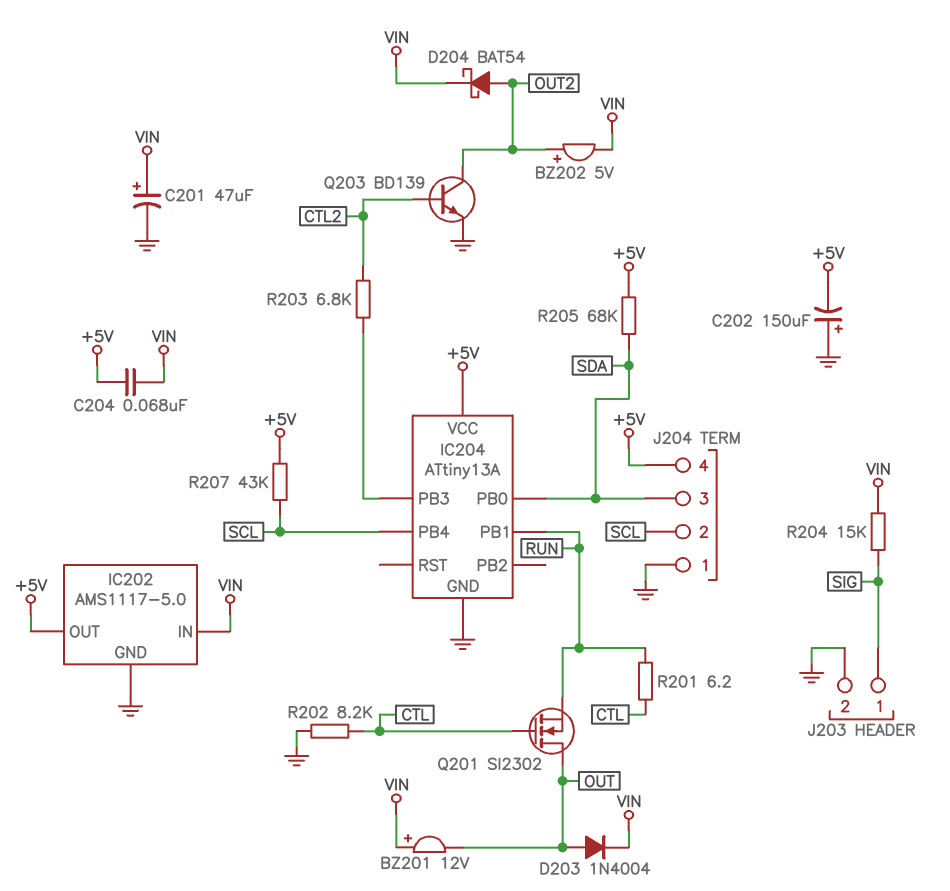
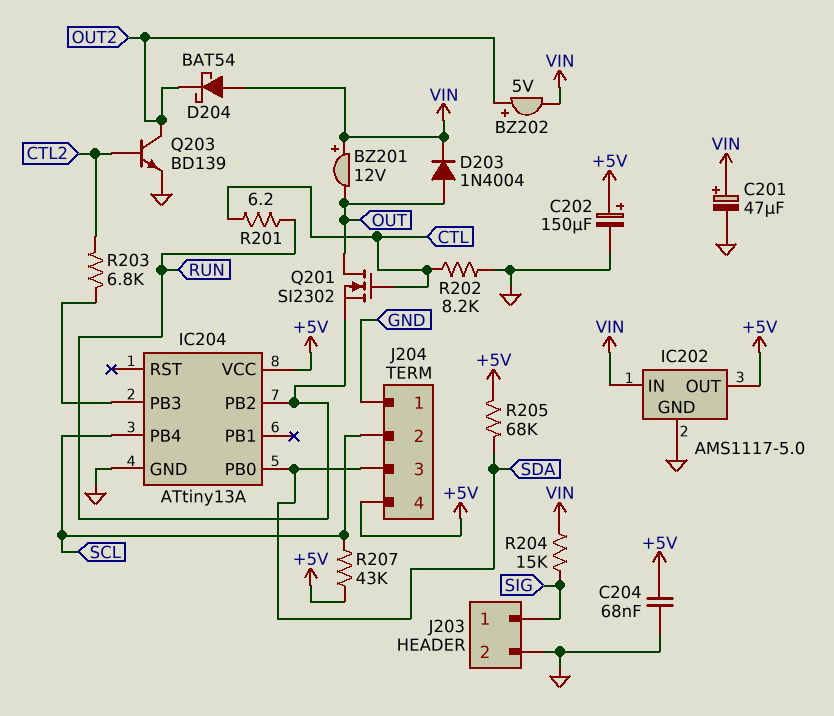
C202: 150uF (plus GND, minus +5V) -> 150uF (plus +5V, minus GND)
C204: 68nF (+5V, VIN) -> 68nF (+5V, GND)
D204: schottky BAT54 (A OUT2, K VIN) -> schottky BAT54 (A VIN, K OUT2)
IC204 pin PB1: RUN -> none
IC204 pin PB2: none -> RUN

